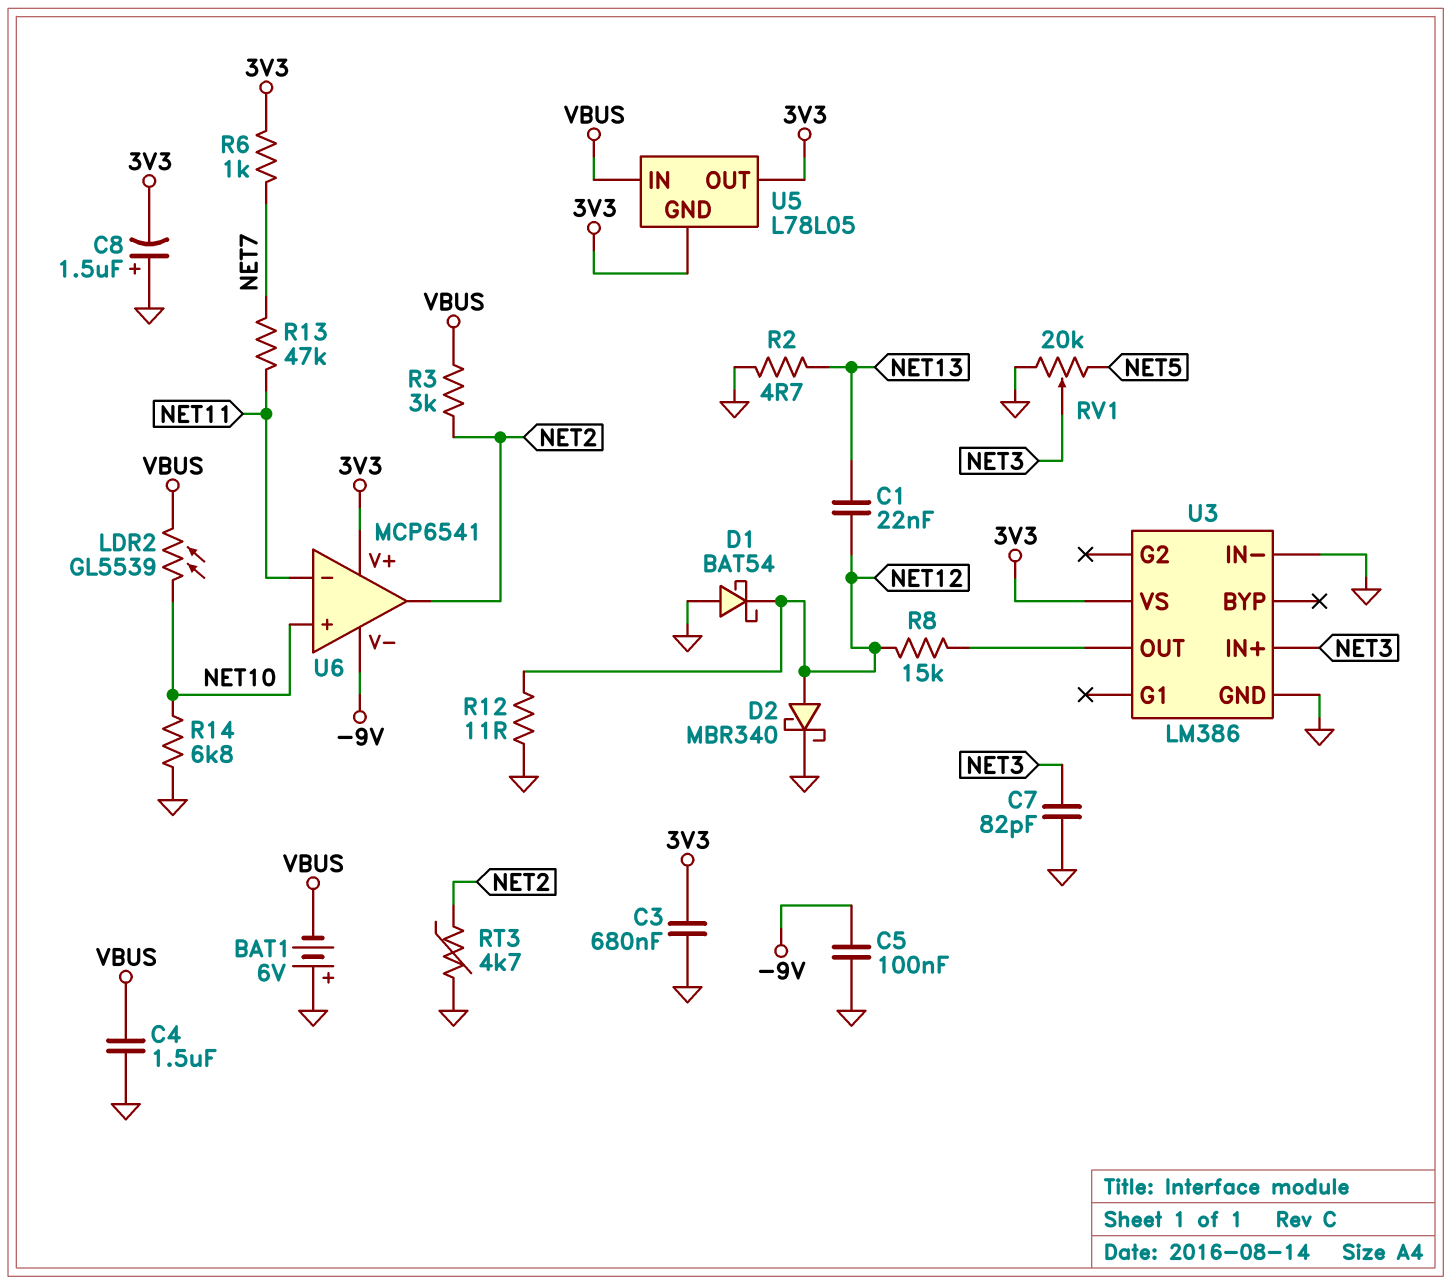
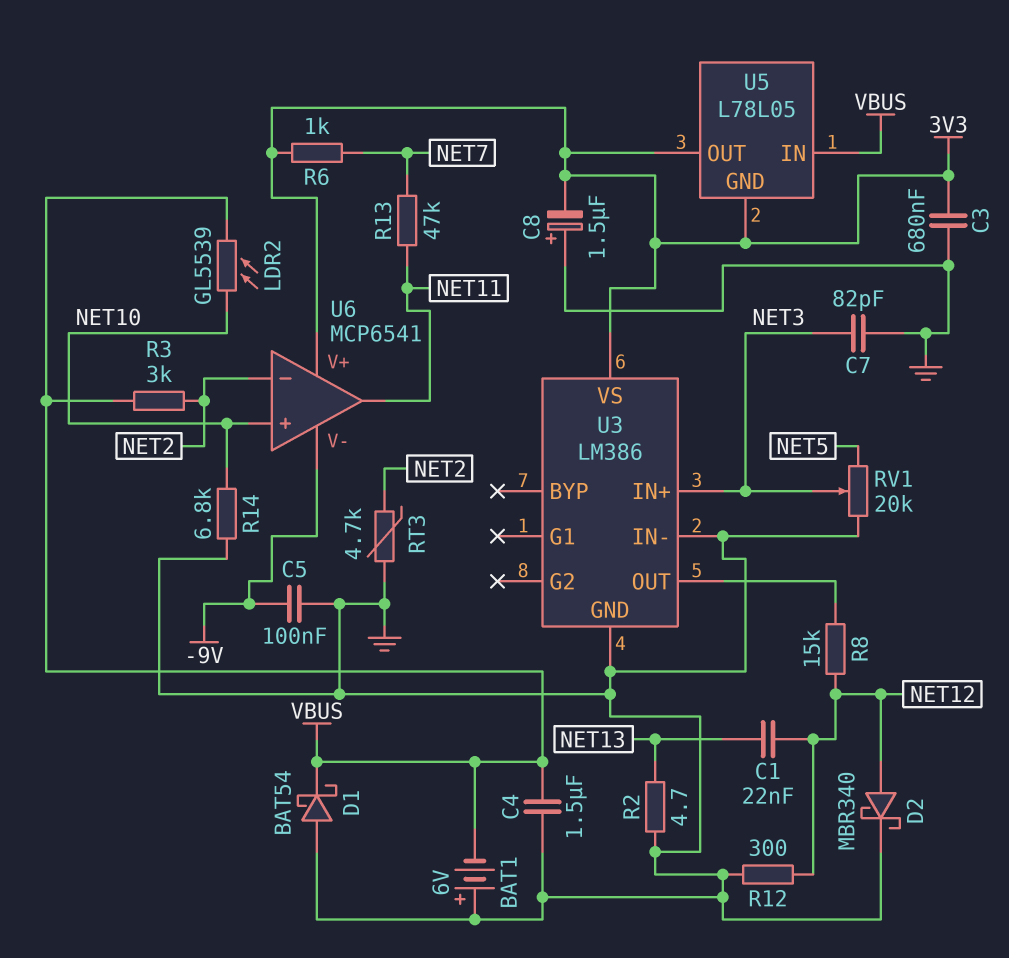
D1: schottky BAT54 (A GND, K NET12) -> schottky BAT54 (A GND, K VBUS)
R12: 11 (GND, NET12) -> 300 (GND, NET12)
U6 pin in-: NET11 -> NET2
U6 pin out: NET2 -> NET11

